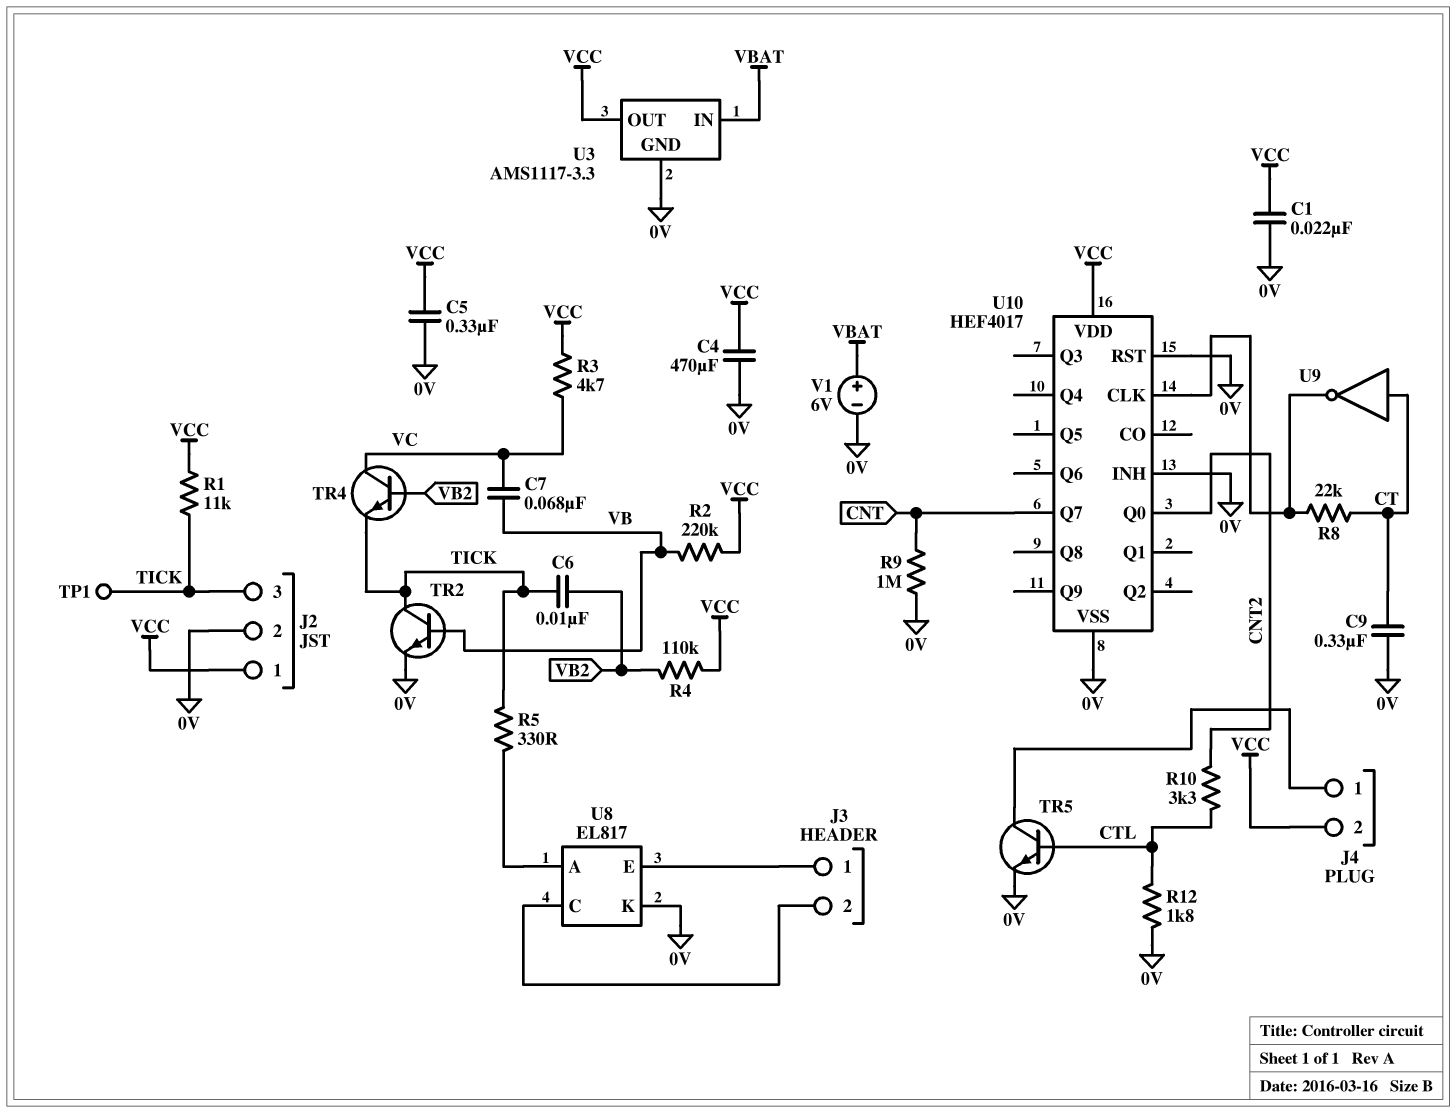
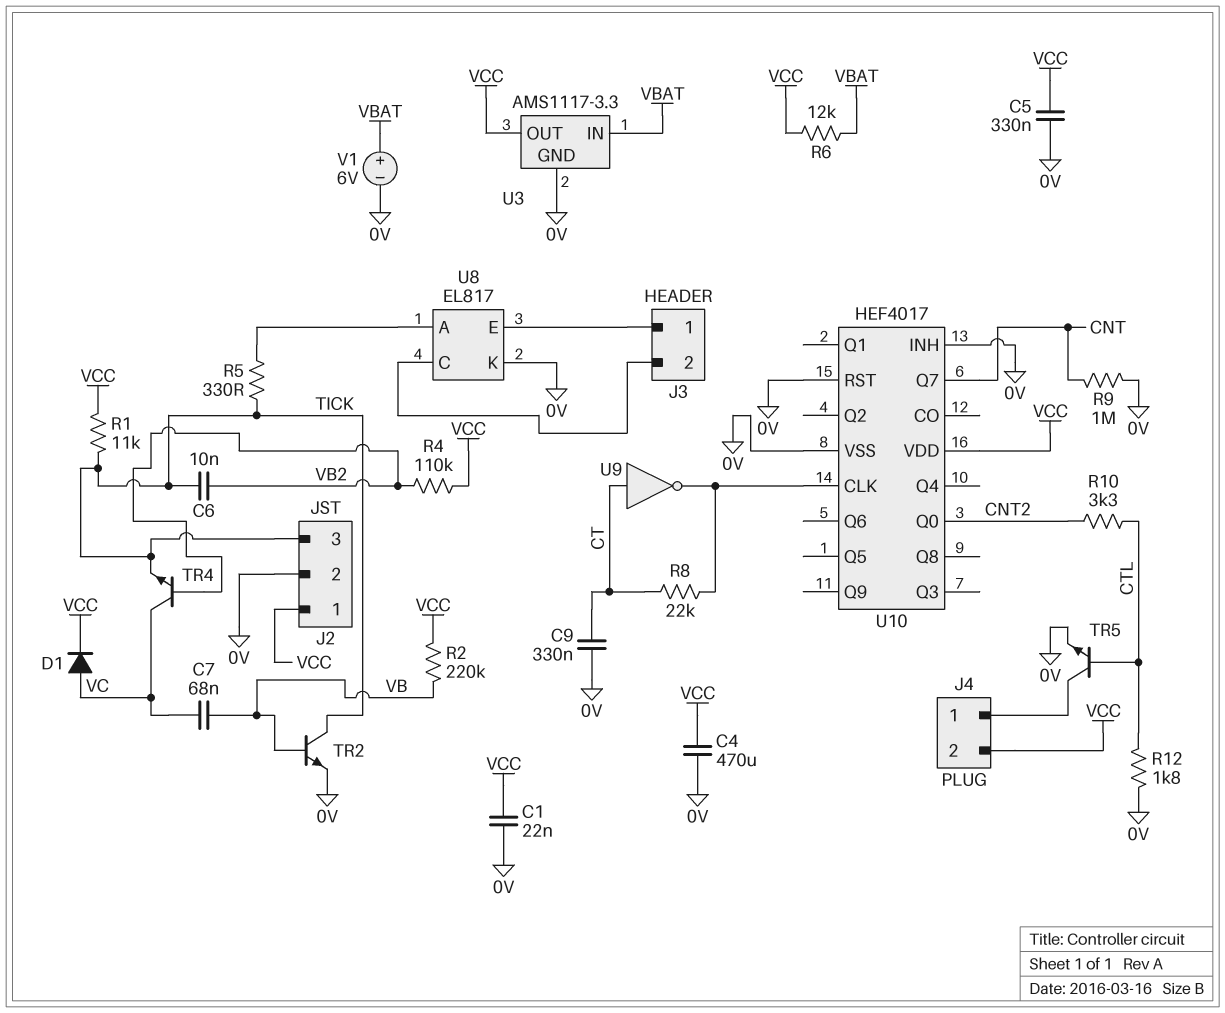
D1: none -> diode (A VC, K VCC)
R3: 4.7k (VC, VCC) -> none
R6: none -> 12k (VBAT, VCC)
TP1: test point (TICK) -> none

